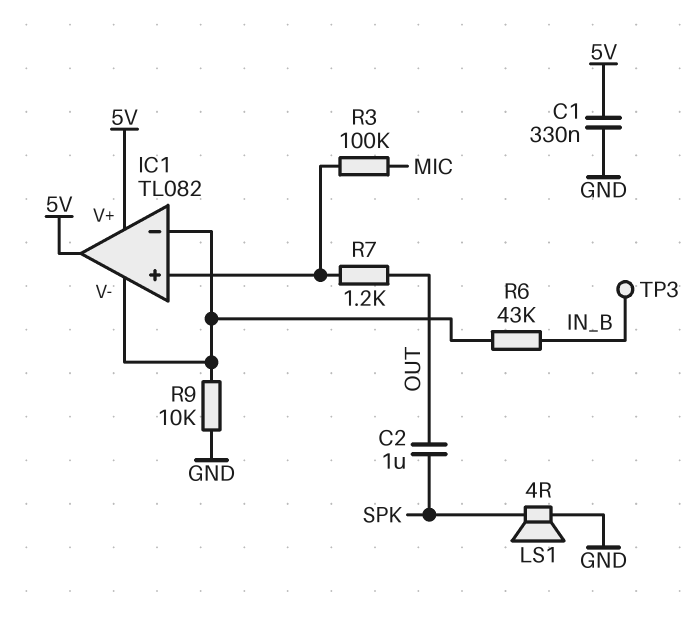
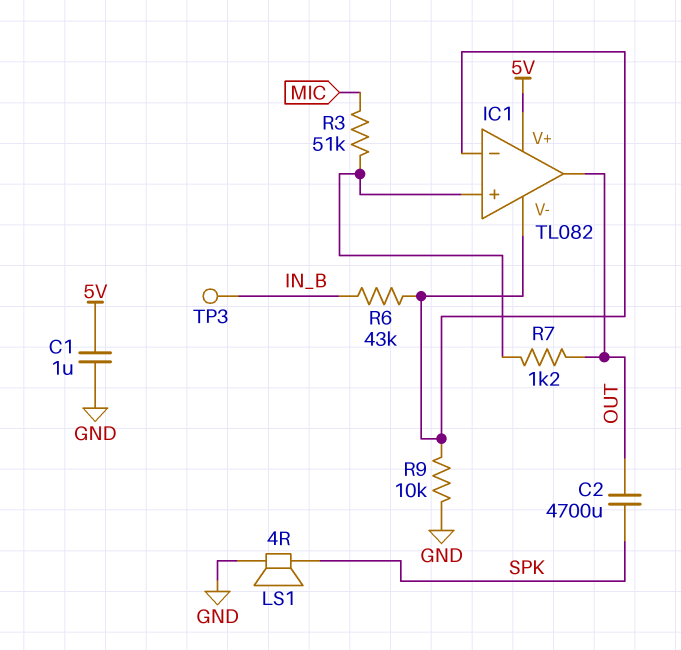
C1: 330nF (5V, GND) -> 1uF (5V, GND)
C2: 1uF (OUT, SPK) -> 4700uF (OUT, SPK)
IC1 pin out: 5V -> OUT
R3: 100k (IC1/in+, MIC) -> 51k (IC1/in+, MIC)

